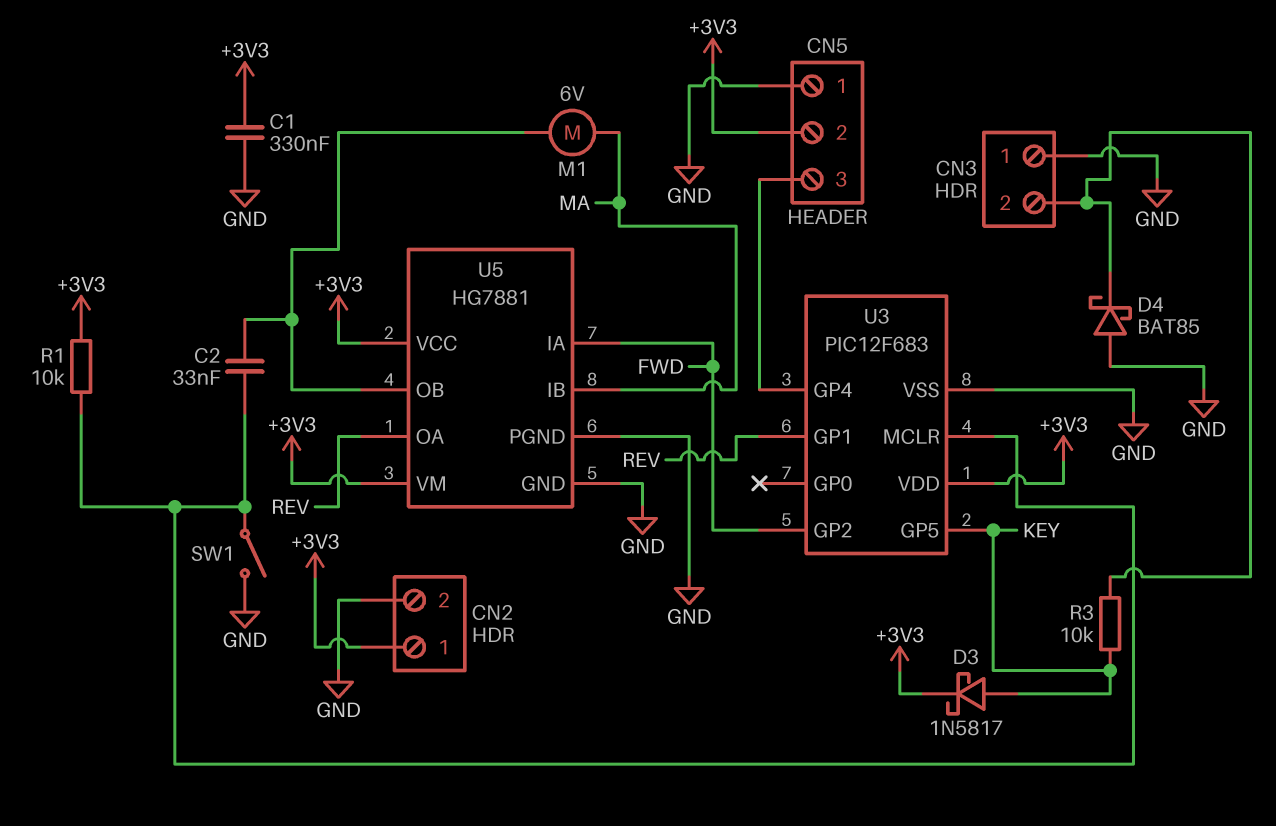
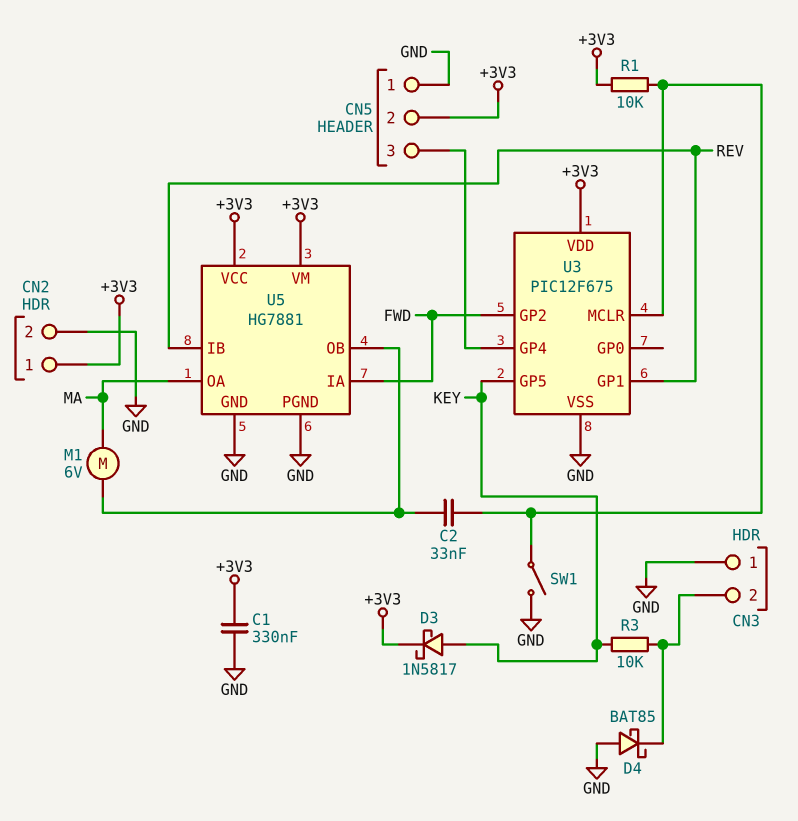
U3: PIC12F683 -> PIC12F675
U5 pin IB: MA -> REV
U5 pin OA: REV -> MA

